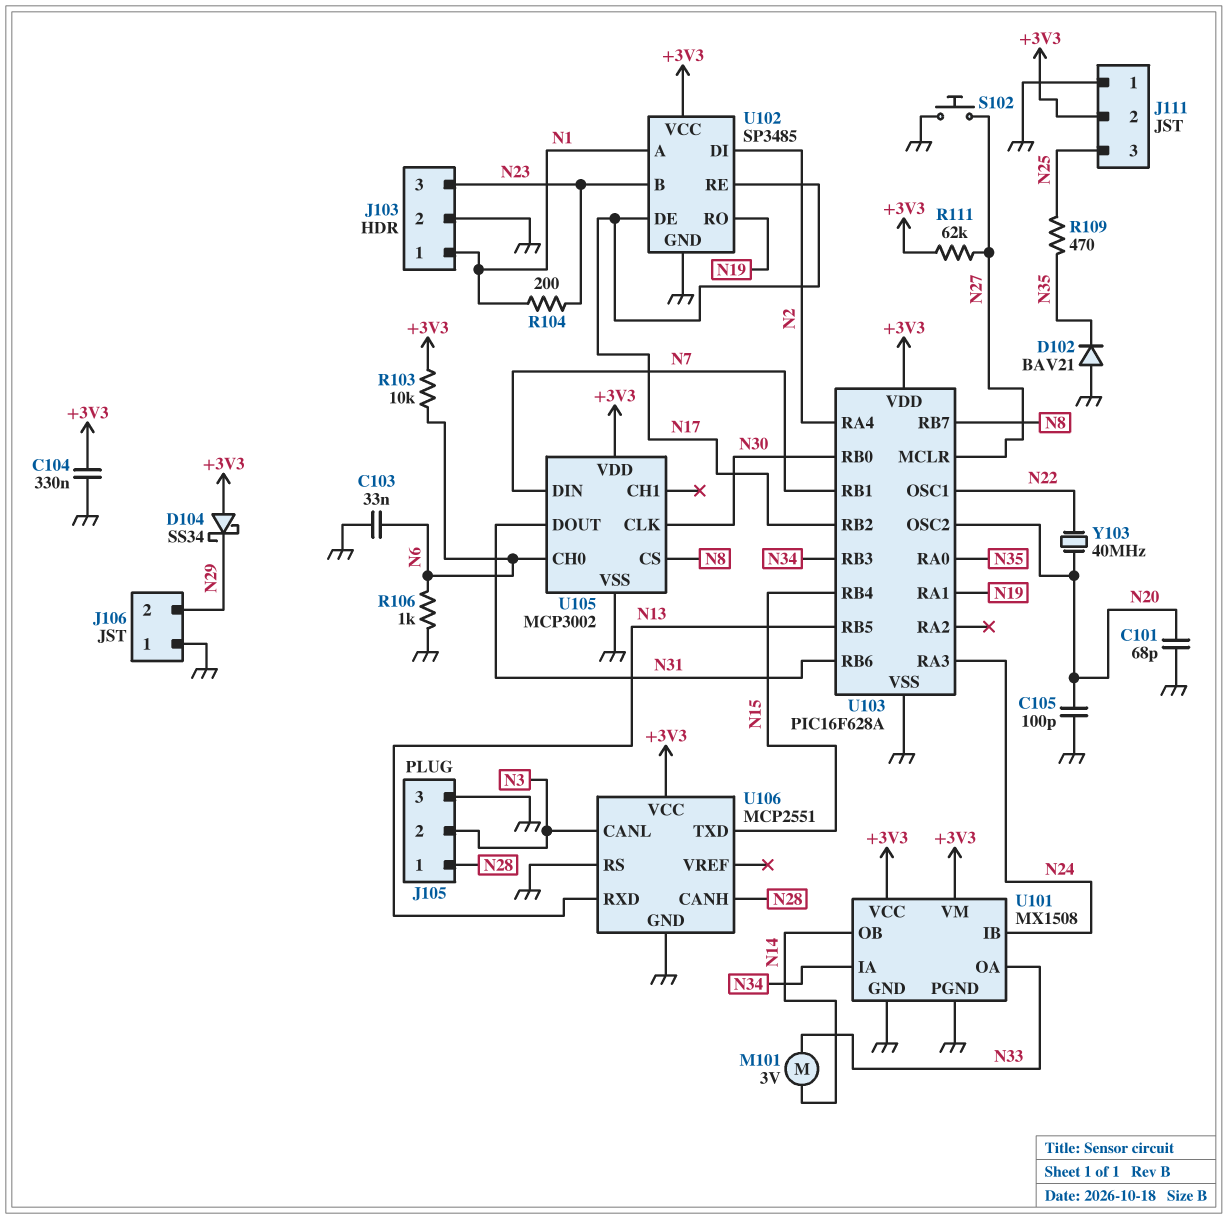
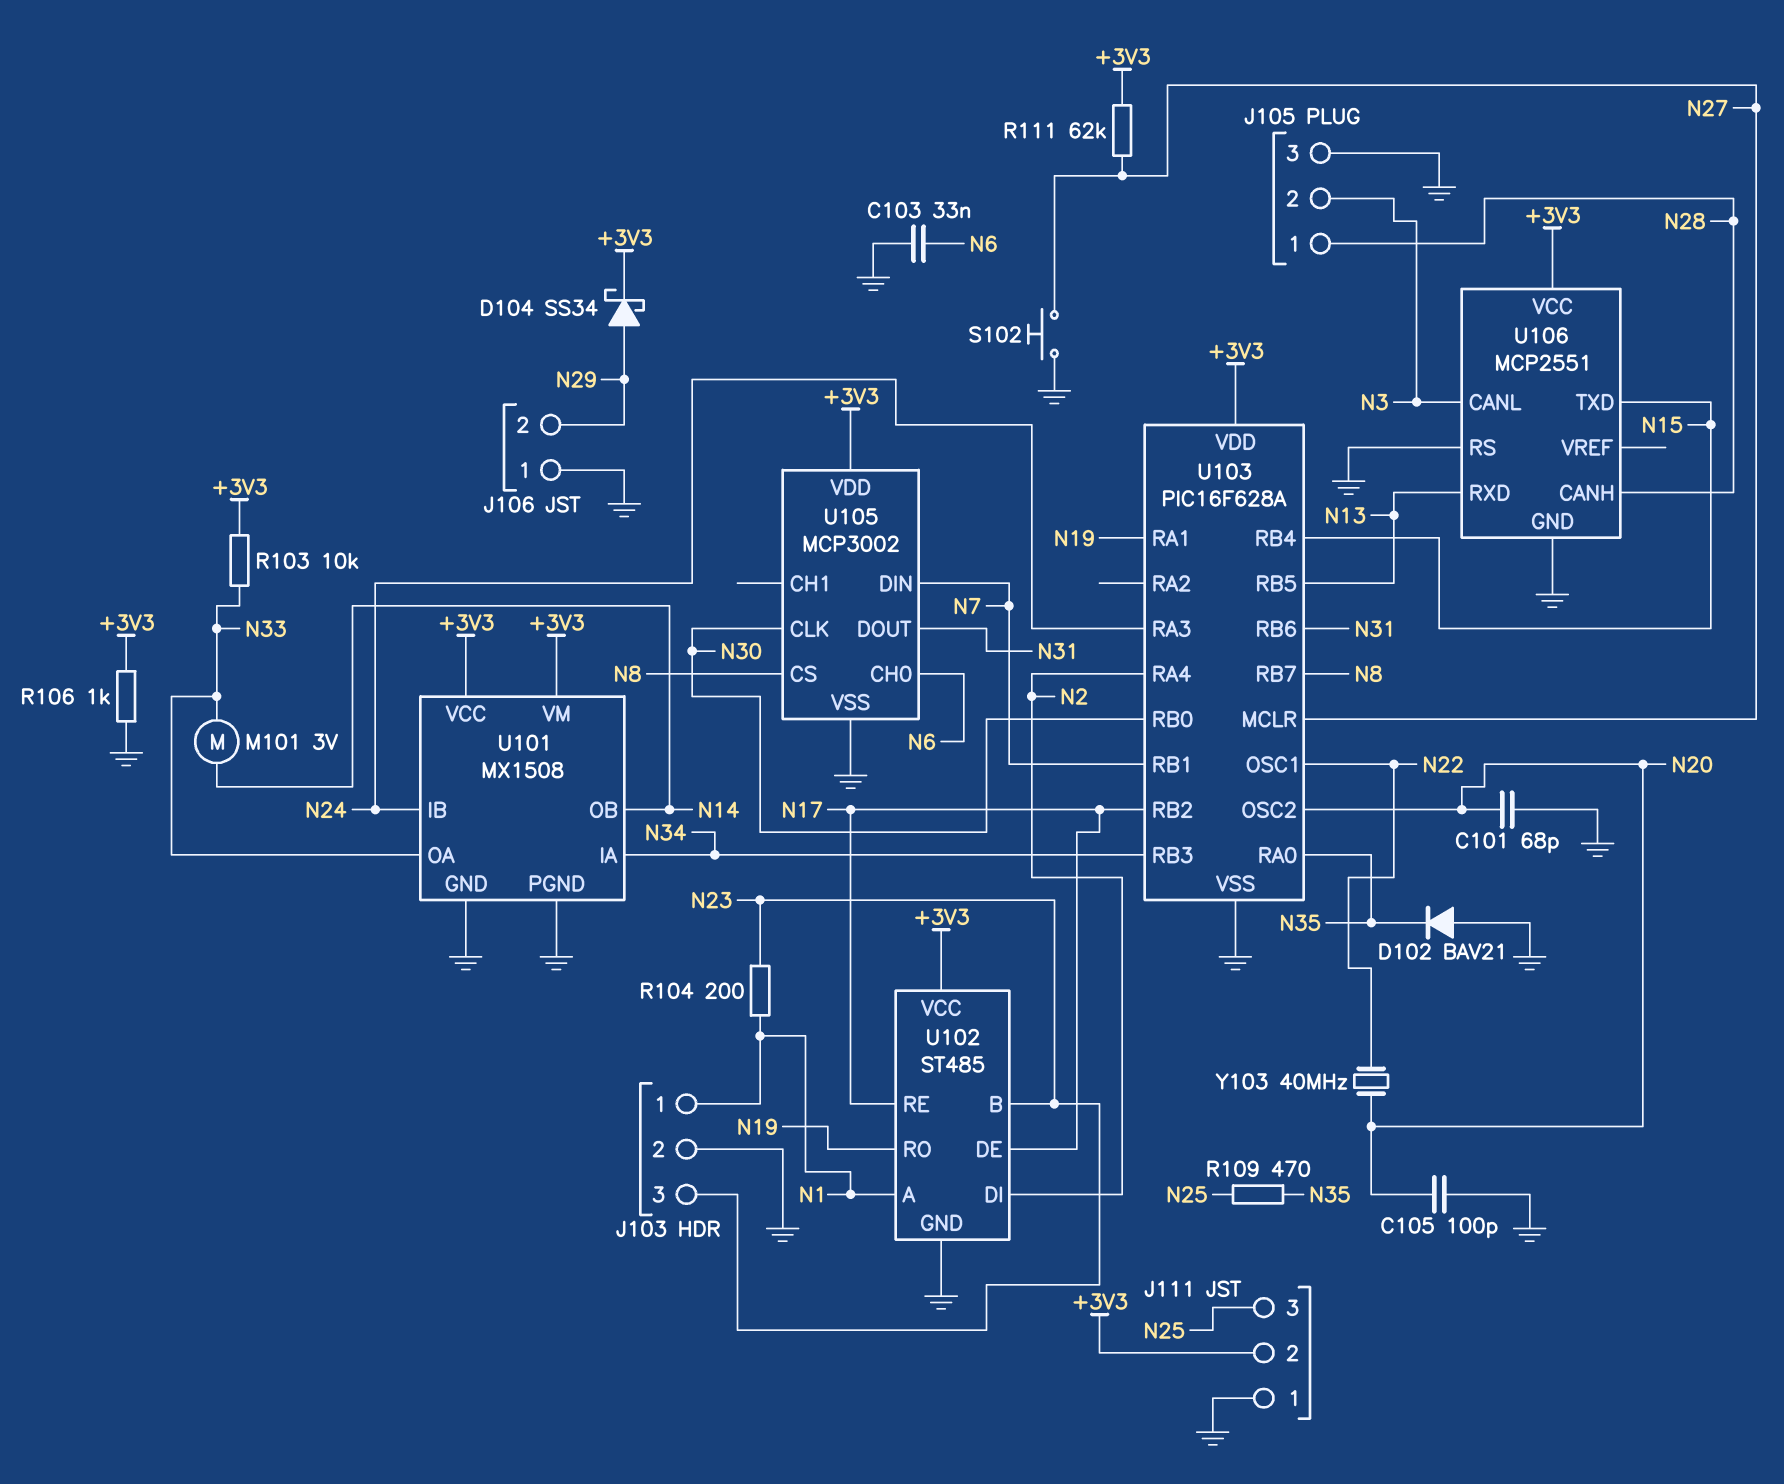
C104: 330nF (+3V3, GND) -> none
D104: schottky SS34 (A +3V3, K N29) -> schottky SS34 (A N29, K +3V3)
R103: 10k (+3V3, N6) -> 10k (+3V3, N33)
R106: 1k (GND, N6) -> 1k (+3V3, GND)
U102: SP3485 -> ST485

